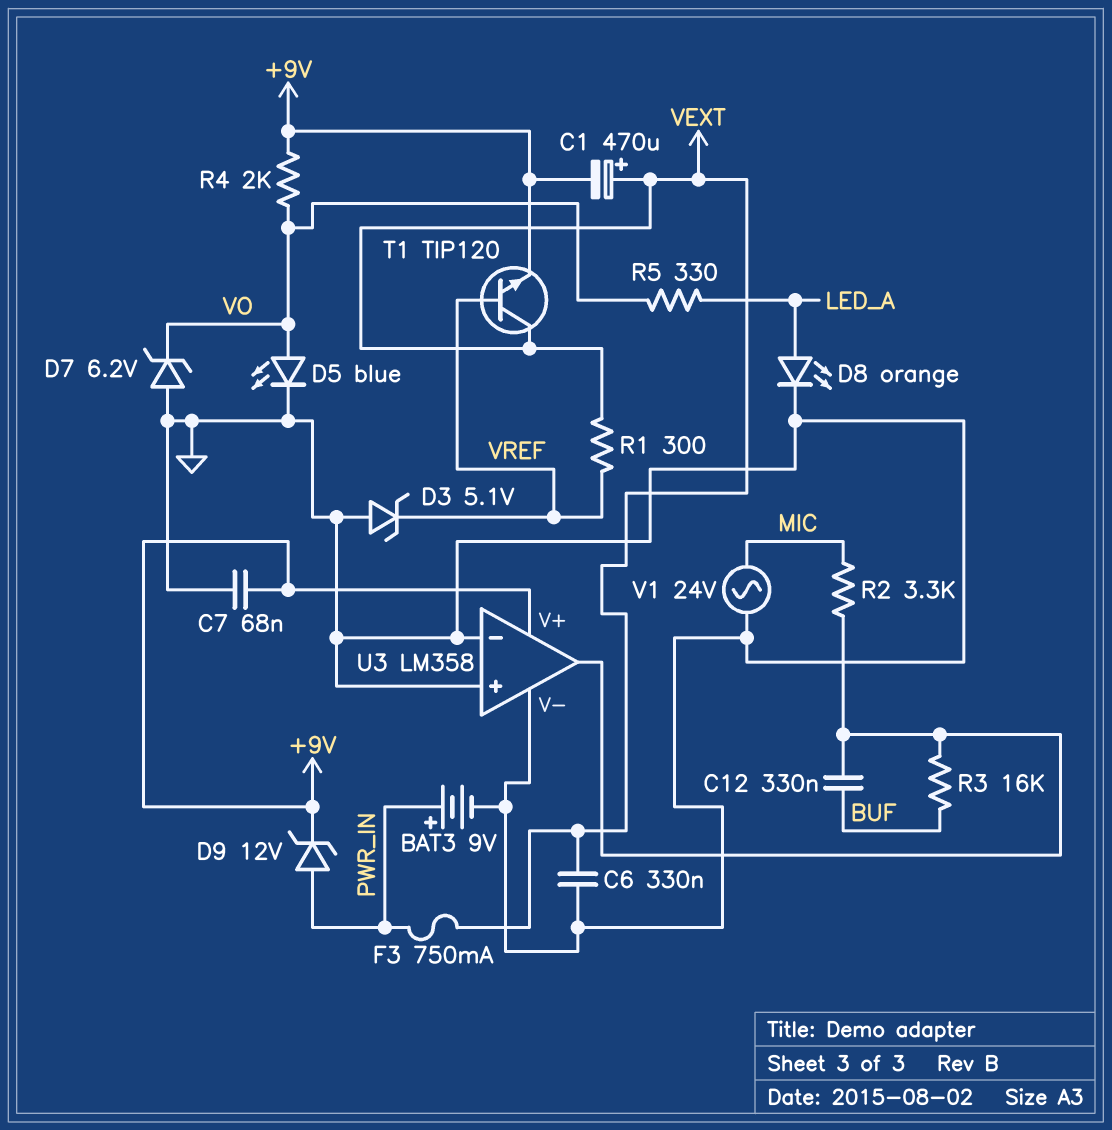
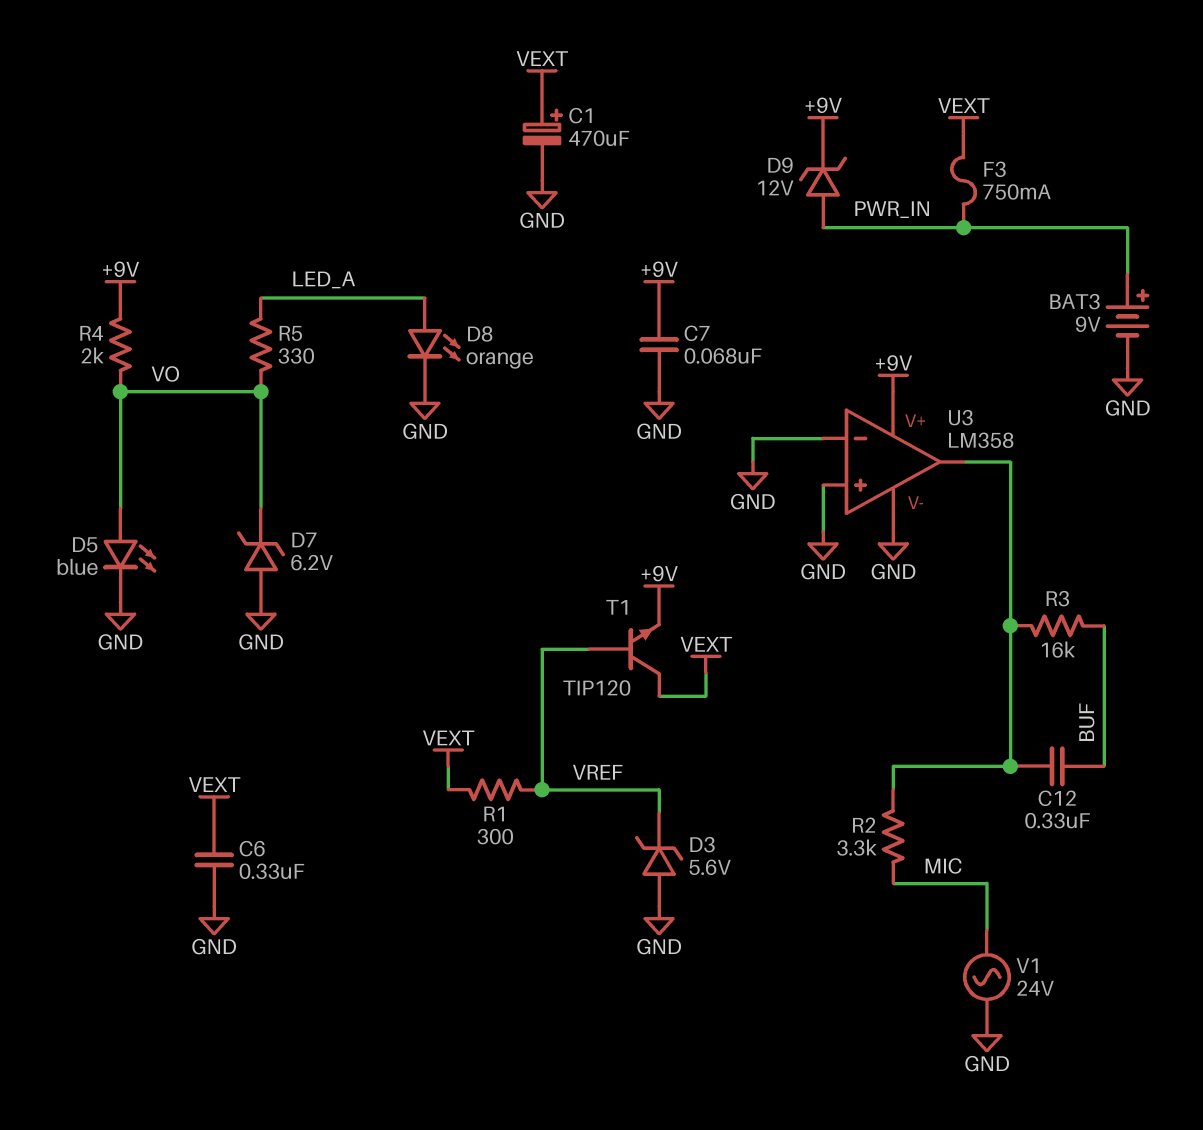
C1: 470uF (plus VEXT, minus +9V) -> 470uF (plus VEXT, minus GND)
D3: zener 5.1V (A GND, K VREF) -> zener 5.6V (A GND, K VREF)

